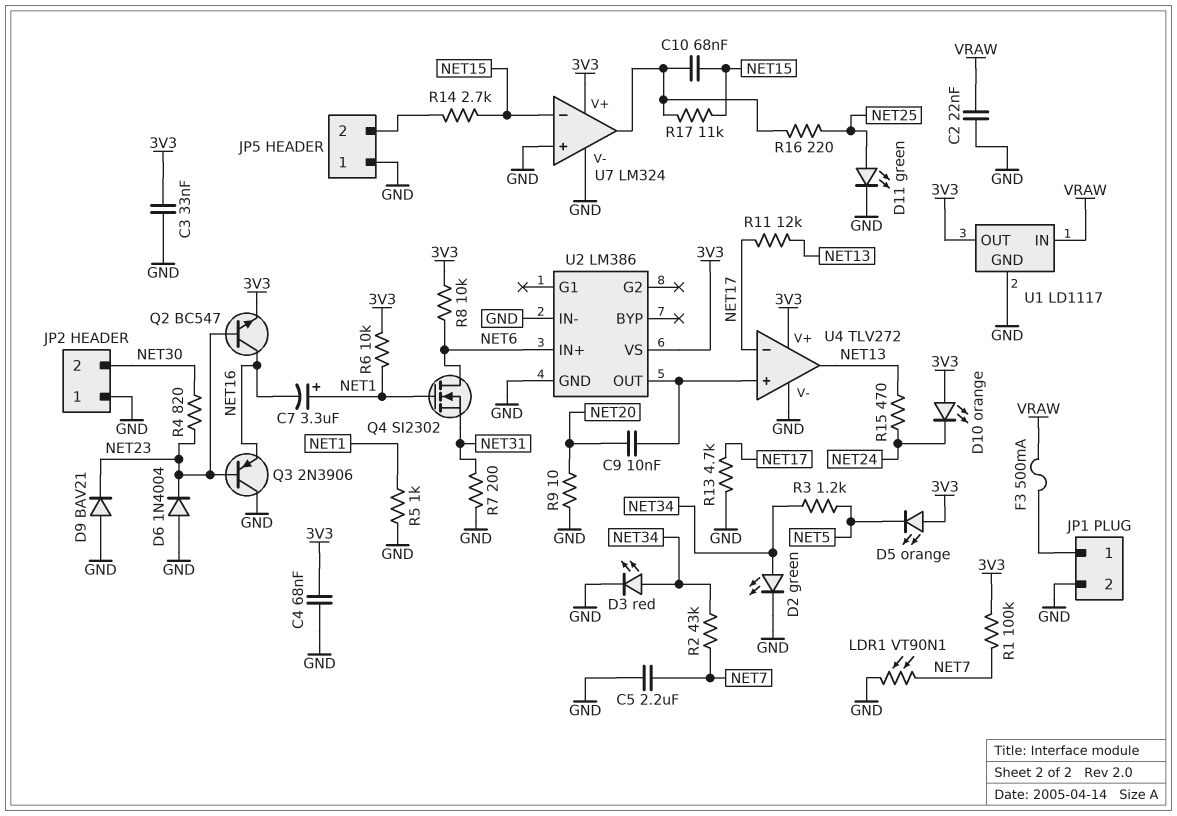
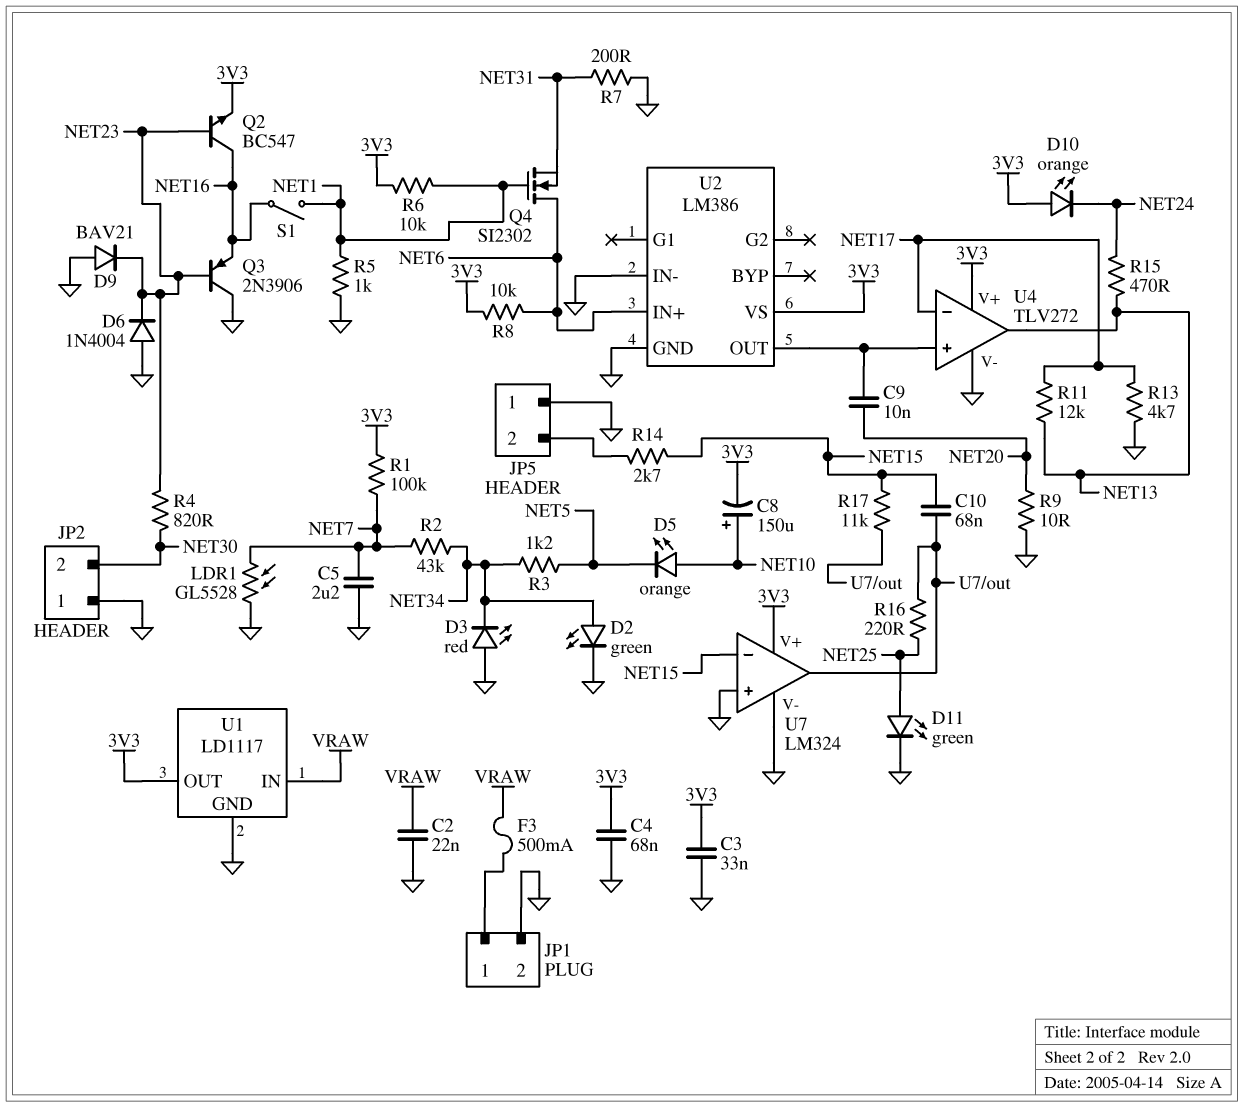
C7: 3.3uF (plus NET1, minus NET16) -> none
C8: none -> 150uF (plus NET10, minus 3V3)
D3: LED red (A NET34, K GND) -> LED red (A GND, K NET34)
D5: LED orange (A 3V3, K NET5) -> LED orange (A NET10, K NET5)
LDR1: VT90N1 (GND, NET7) -> GL5528 (GND, NET7)
S1: none -> switch (NET1, NET16)

